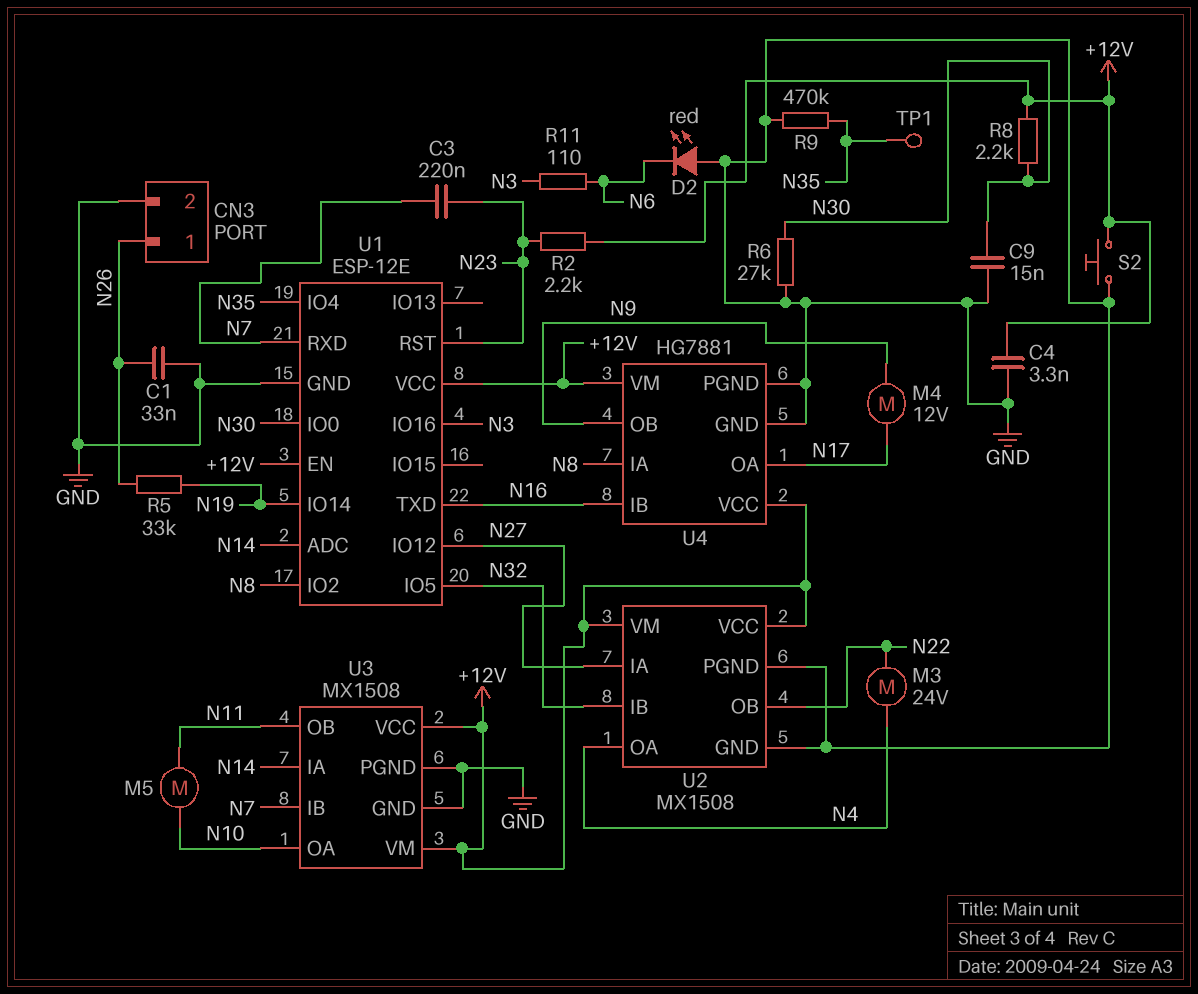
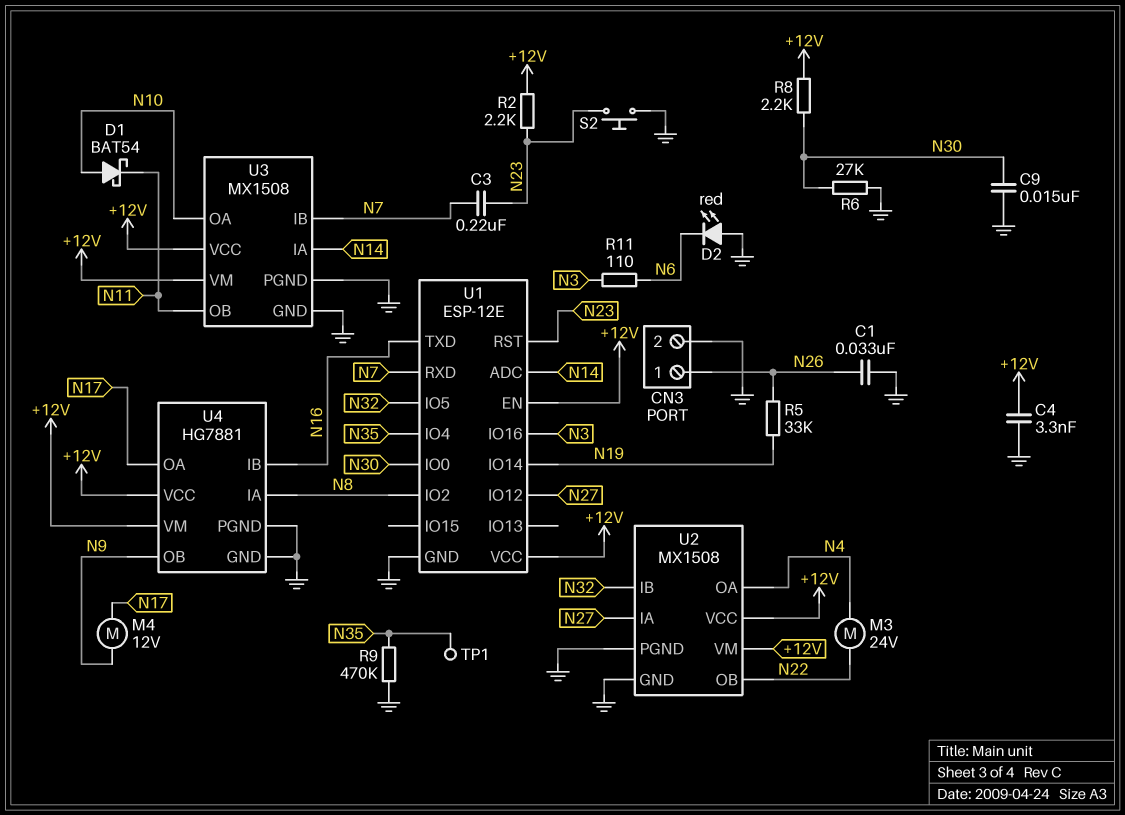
D1: none -> schottky BAT54 (A N10, K N11)
M5: motor (N10, N11) -> none
S2: button (+12V, GND) -> button (GND, N23)

